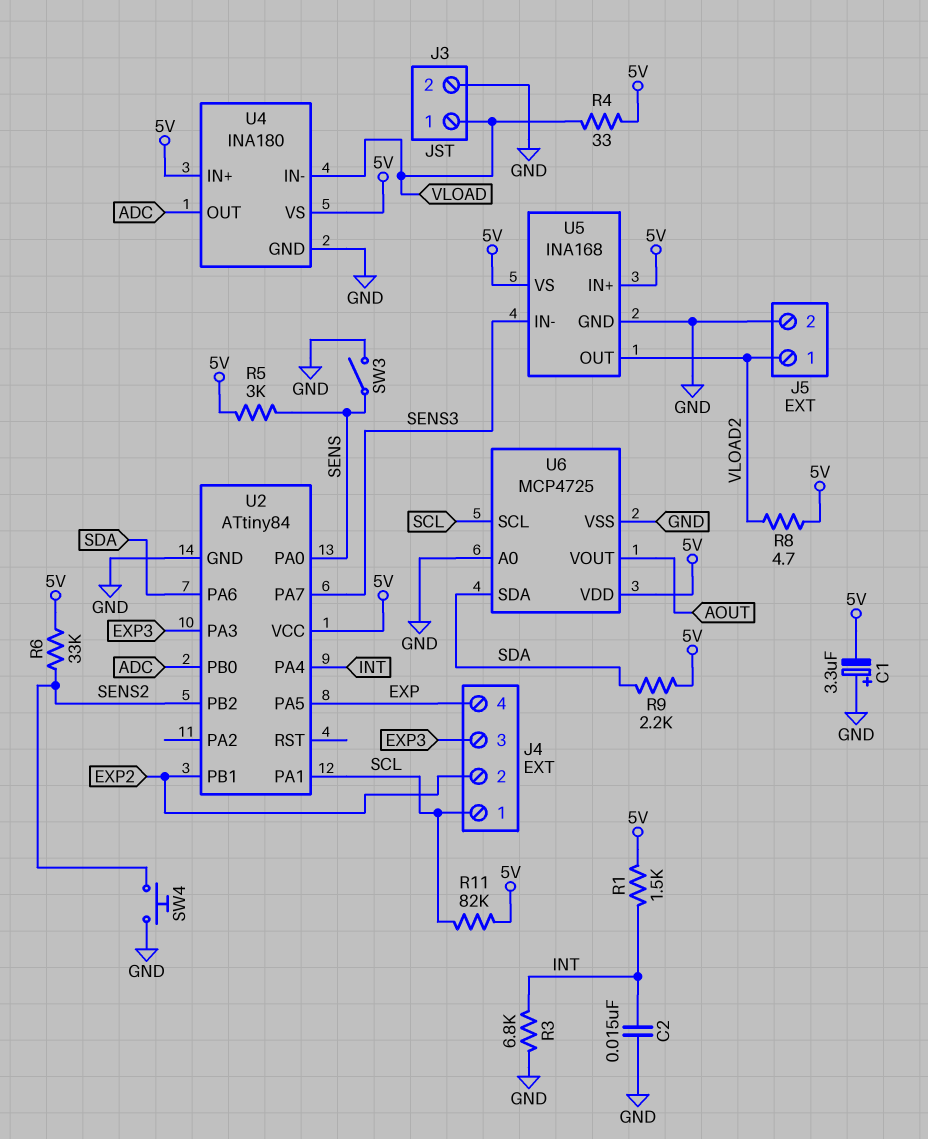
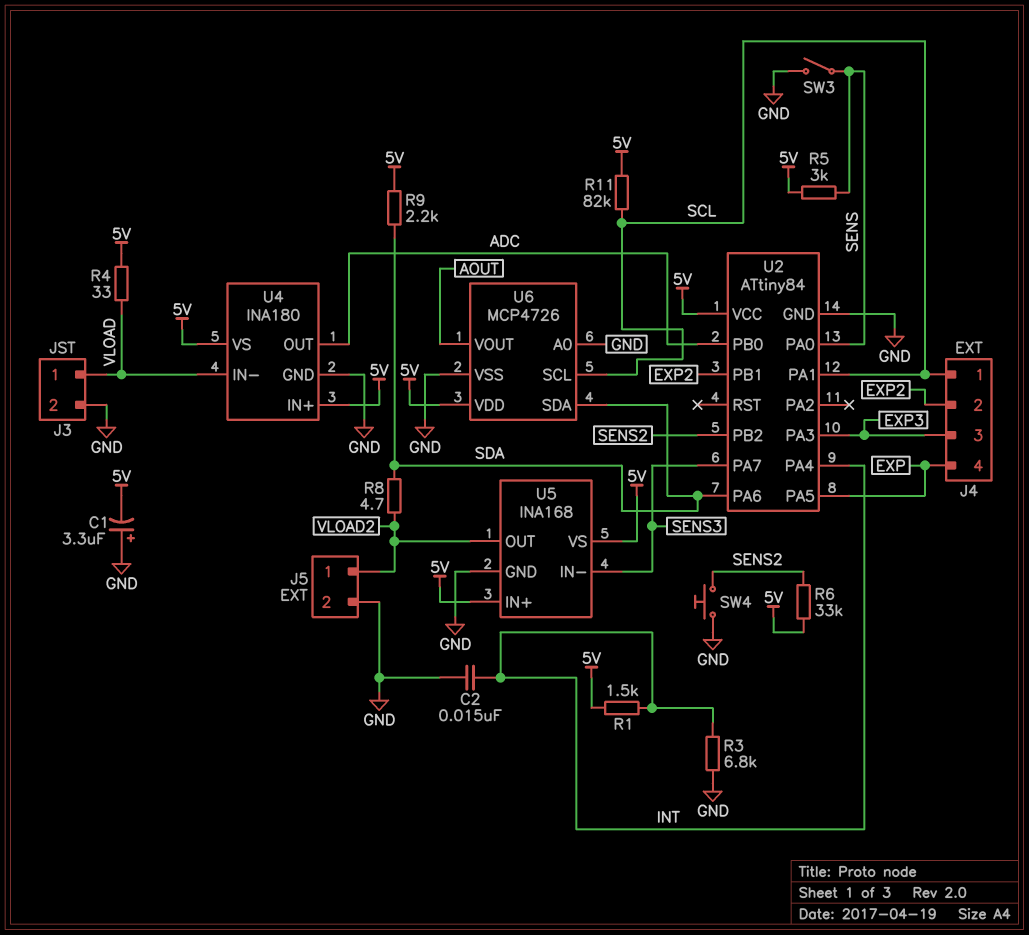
R8: 4.7 (5V, VLOAD2) -> 4.7 (SDA, VLOAD2)
U6: MCP4725 -> MCP4726

